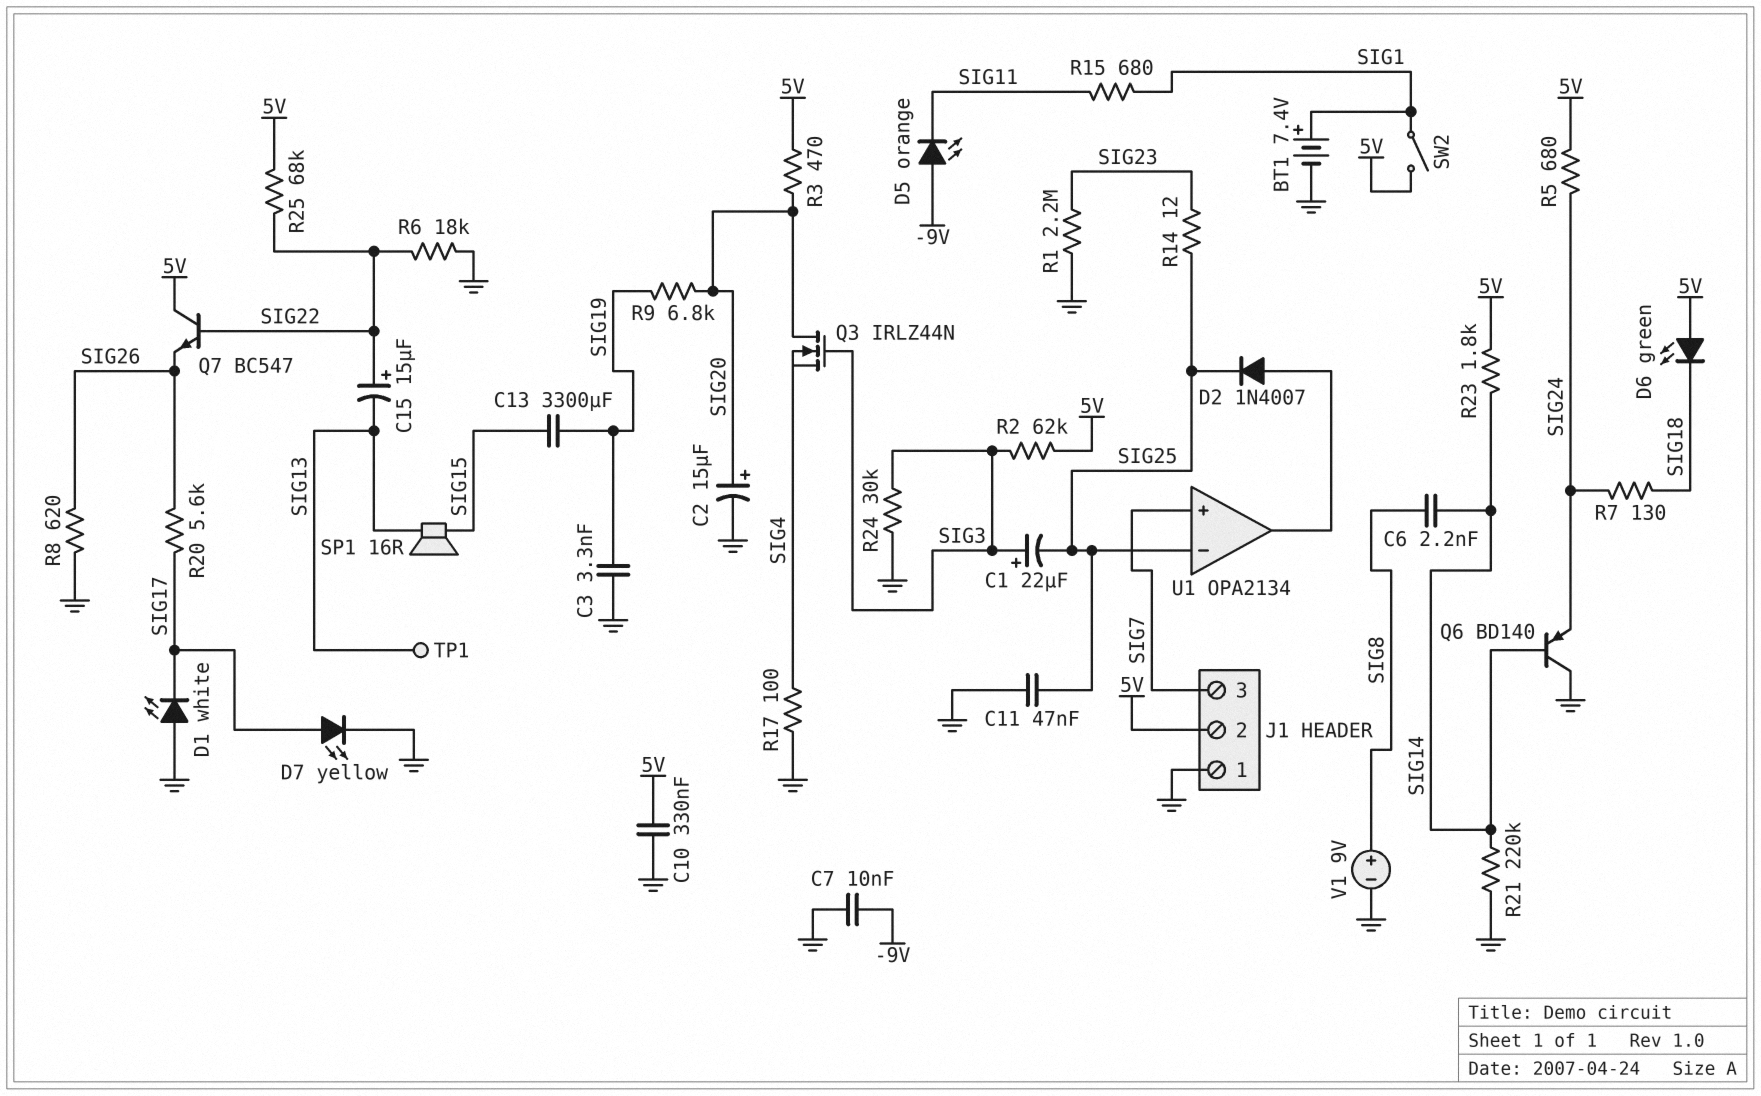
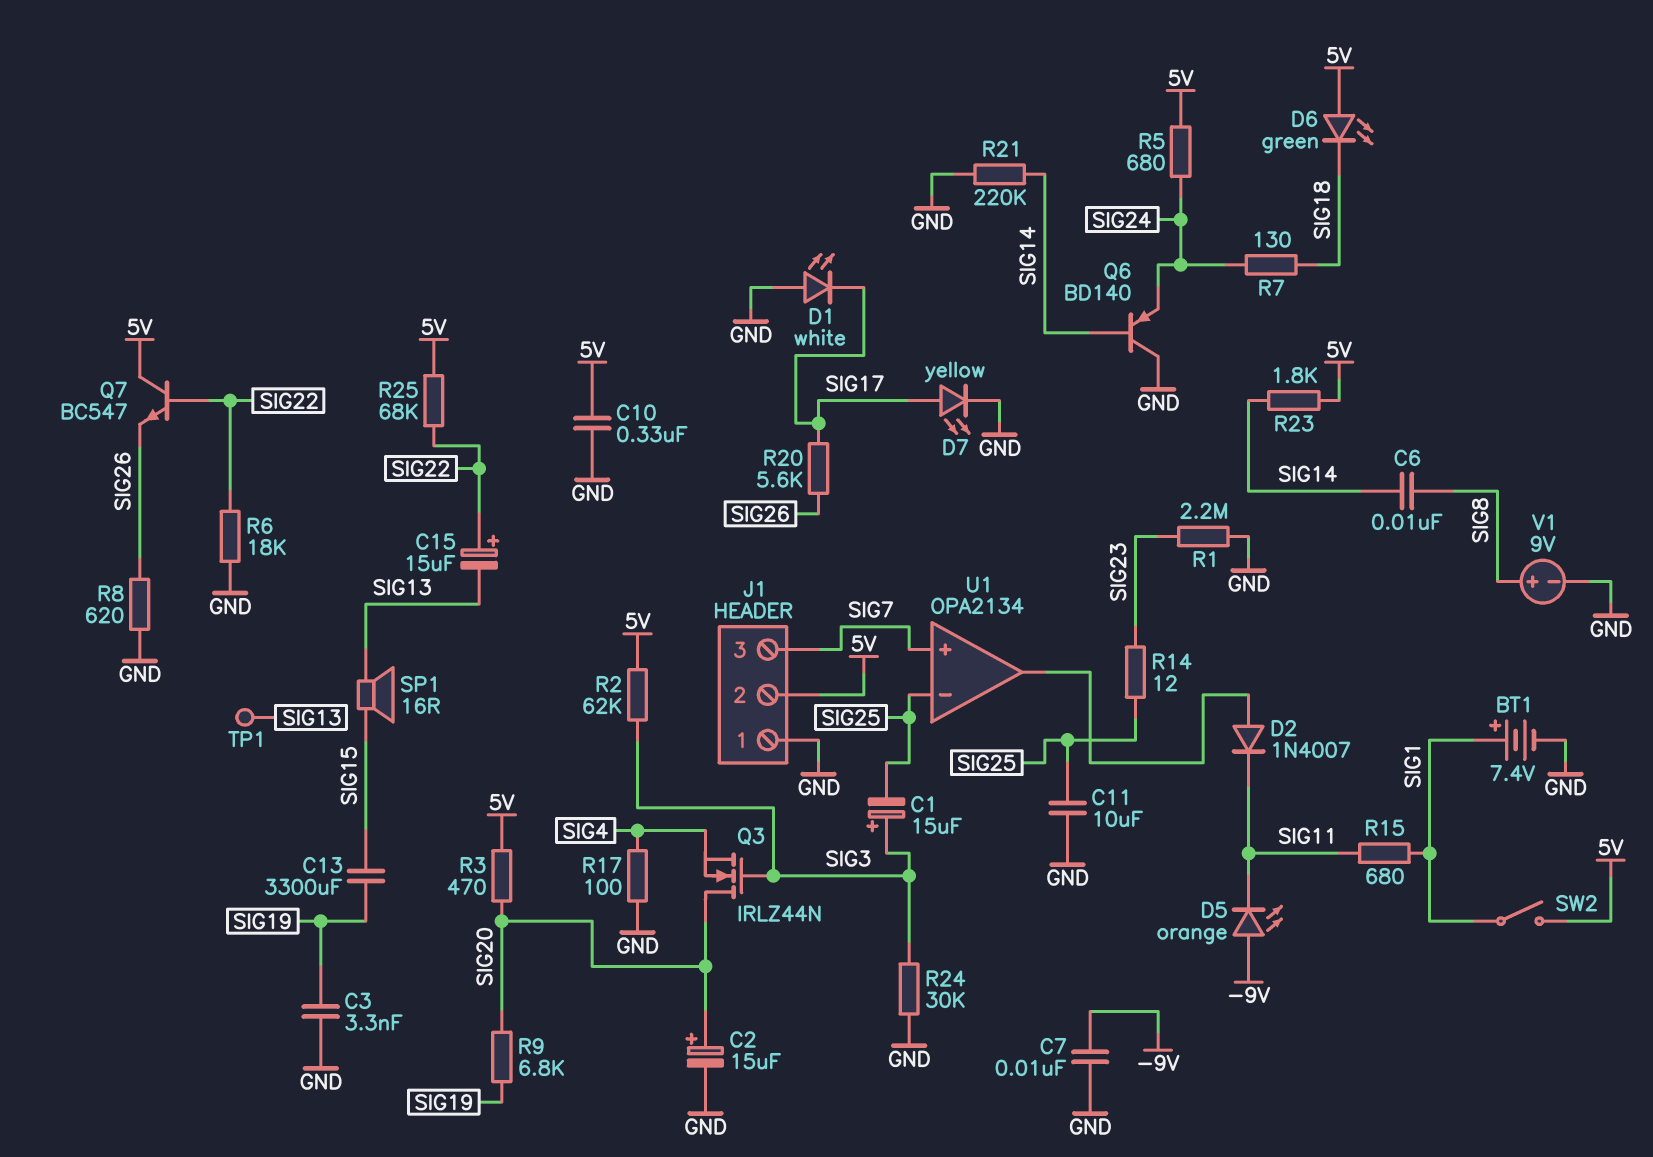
C1: 22uF (plus SIG3, minus SIG25) -> 15uF (plus SIG3, minus SIG25)
C6: 2.2nF (SIG8, SIG14) -> 10nF (SIG8, SIG14)
C11: 47nF (GND, SIG25) -> 10uF (GND, SIG25)
D2: diode 1N4007 (A U1/out, K SIG25) -> diode 1N4007 (A U1/out, K SIG11)

